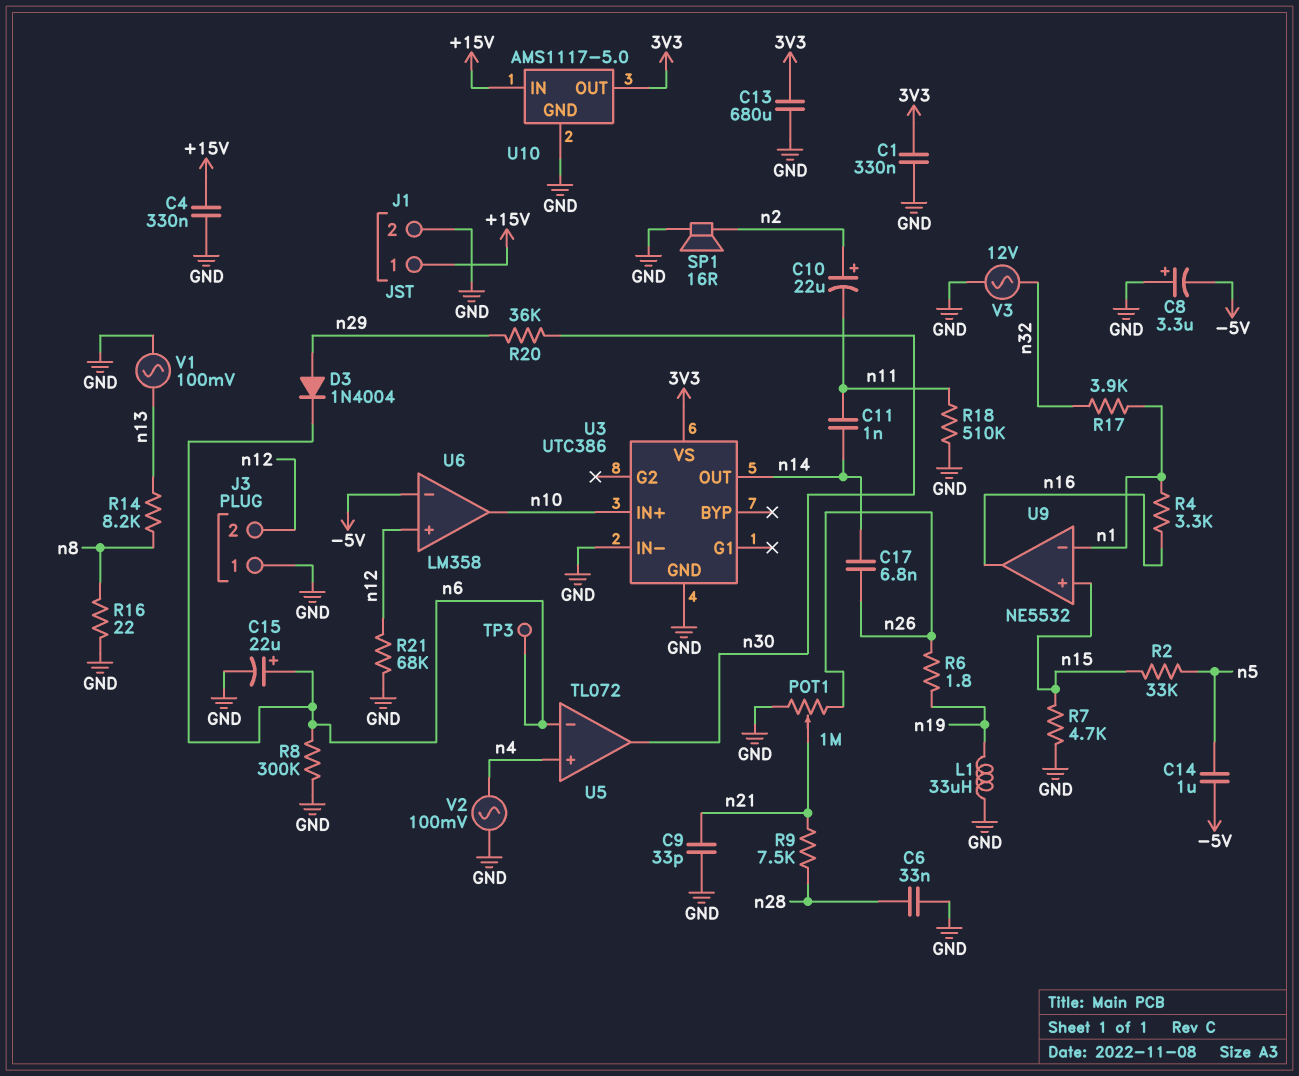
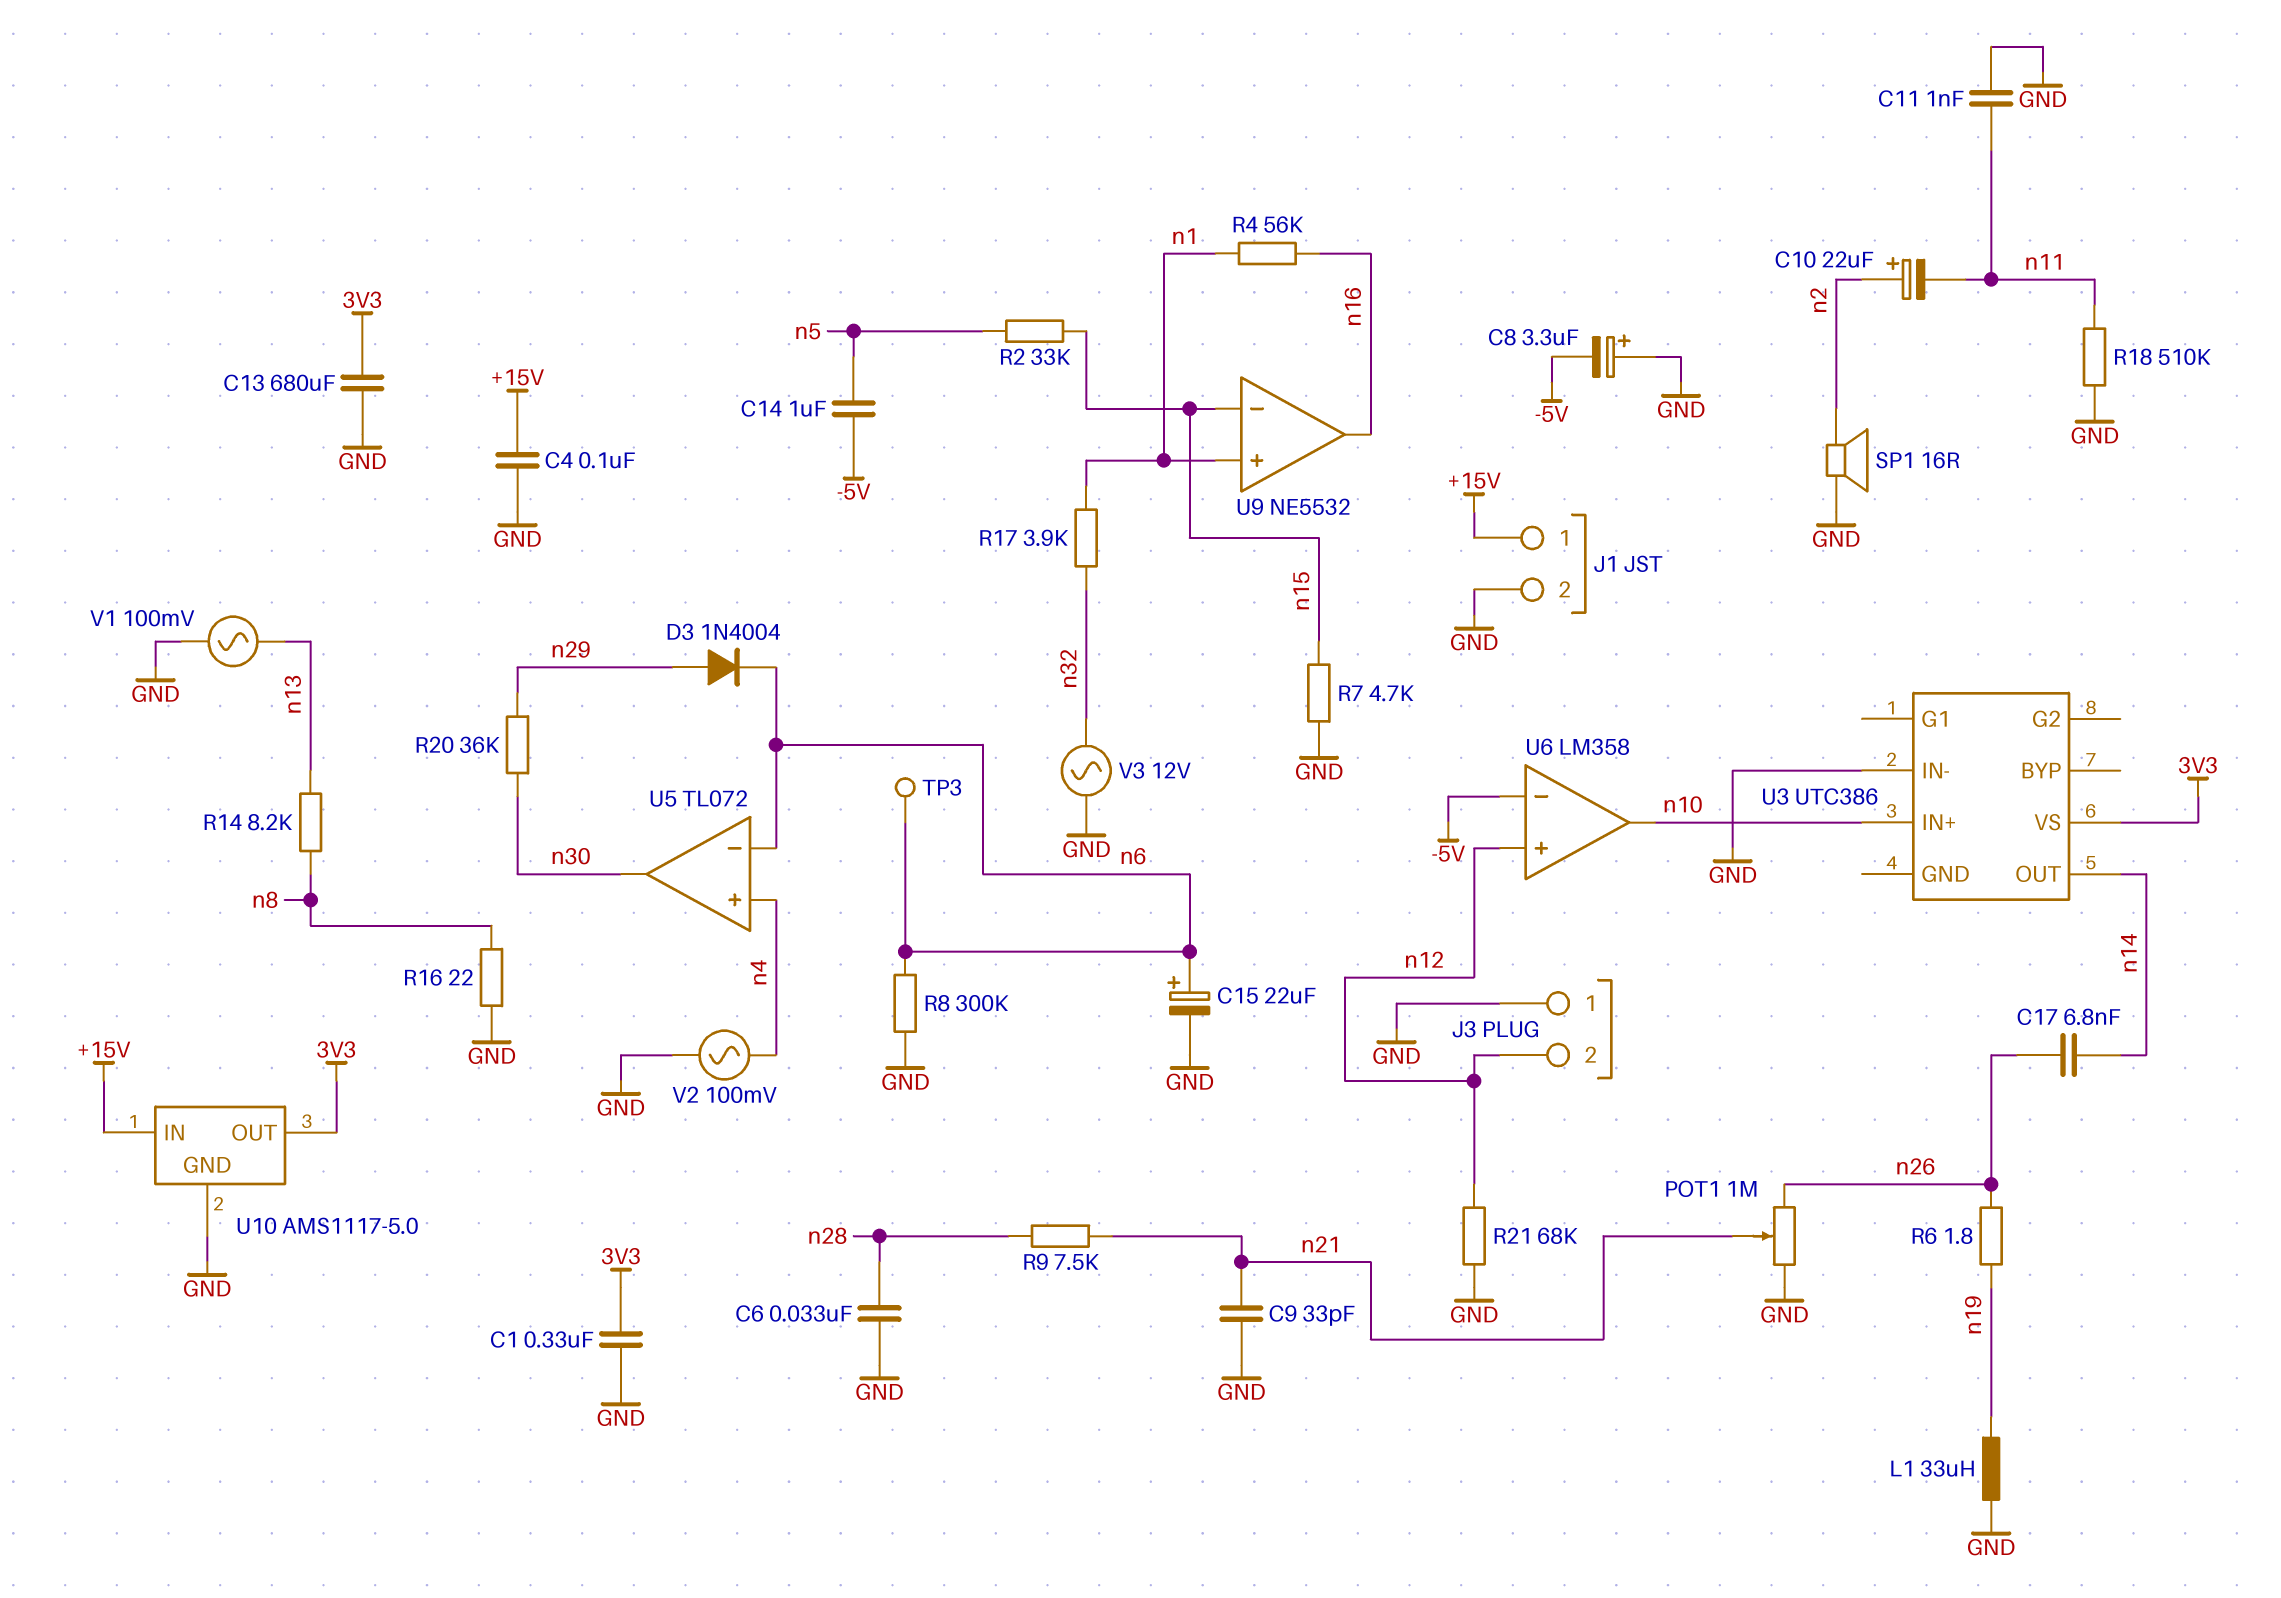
C4: 330nF (+15V, GND) -> 100nF (+15V, GND)
C11: 1nF (n11, n14) -> 1nF (GND, n11)
R4: 3.3k (n1, n16) -> 56k (n1, n16)
U3 pin GND: GND -> none
U9 pin in+: n15 -> n1
U9 pin in-: n1 -> n15

